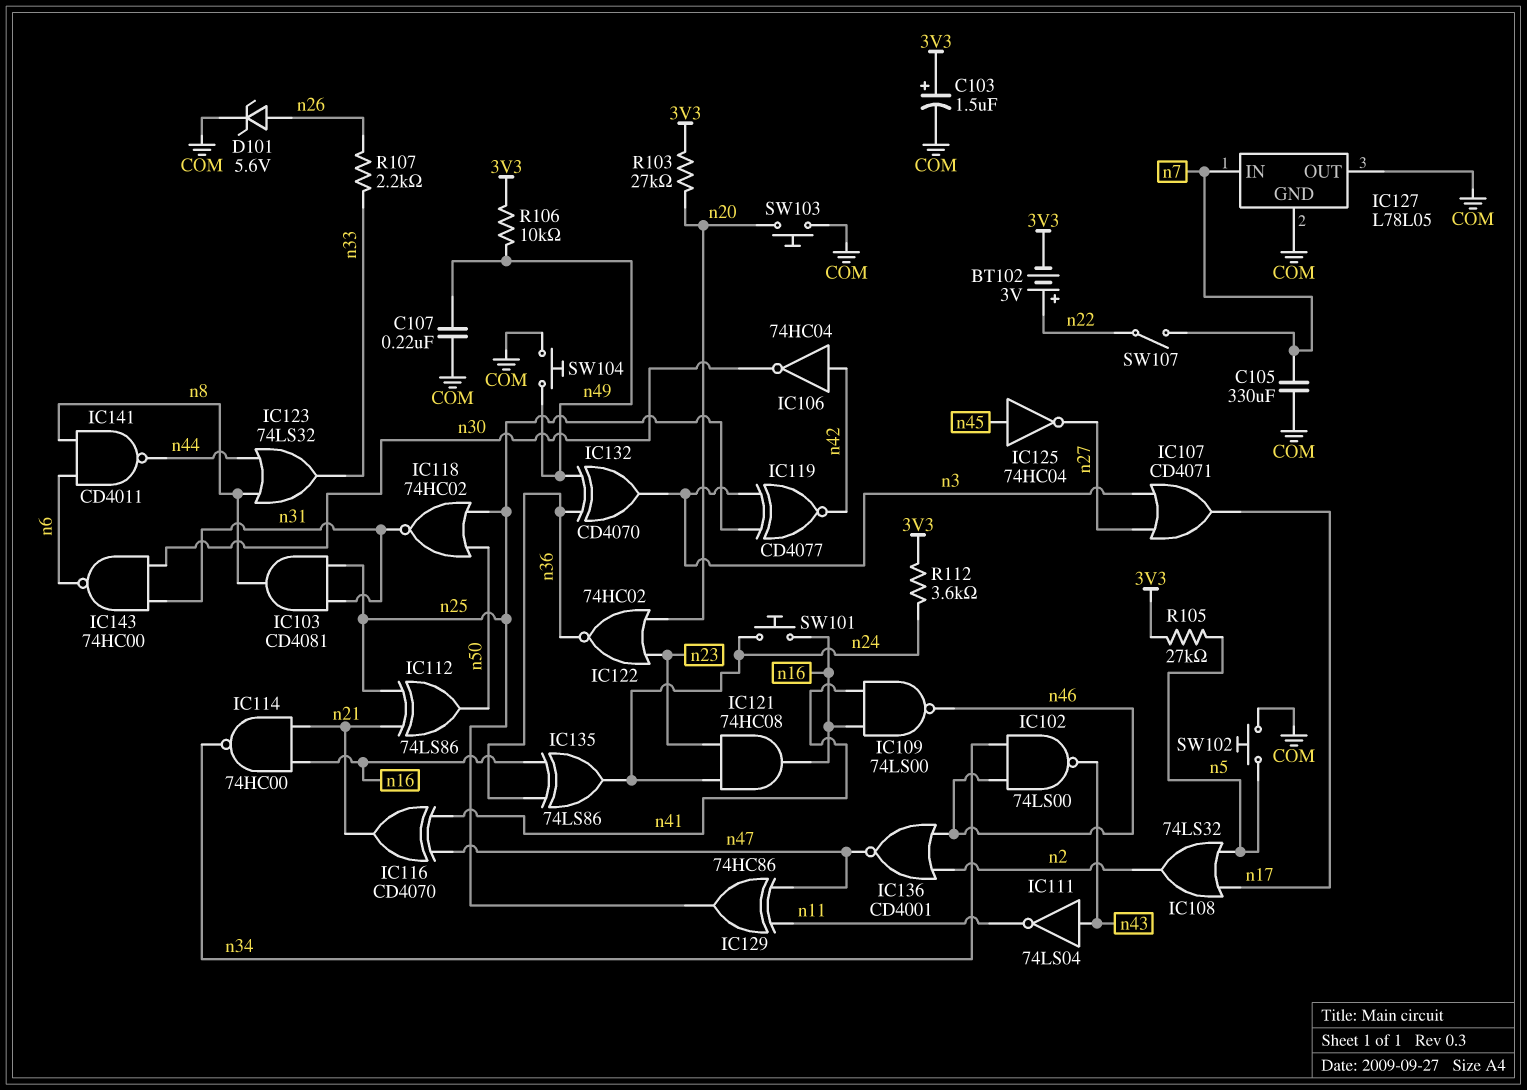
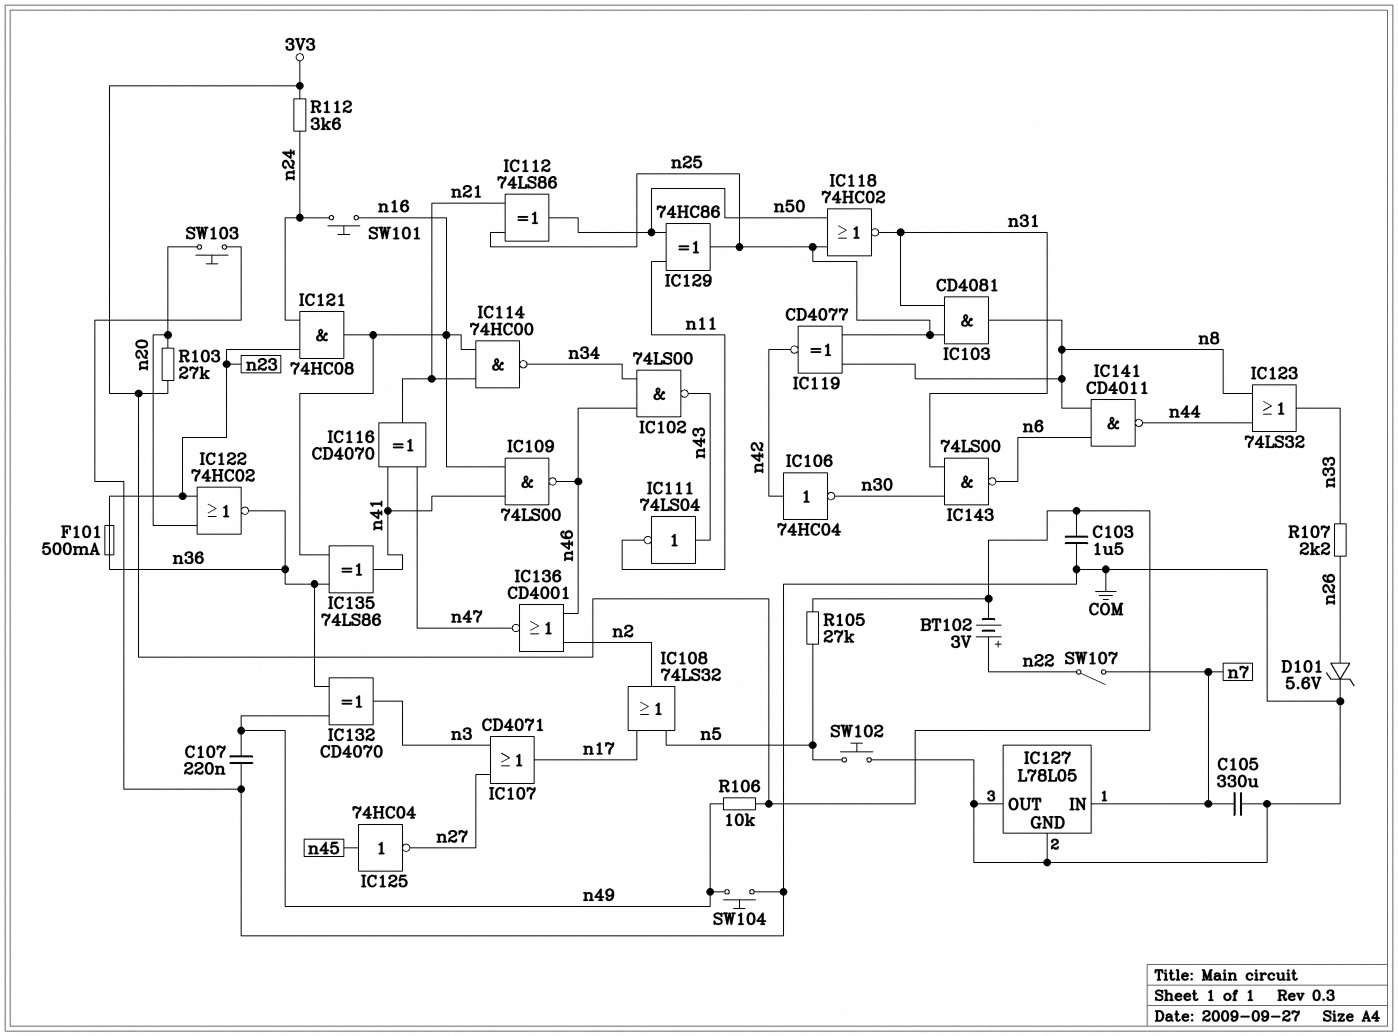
C103: 1.5uF (plus 3V3, minus COM) -> 1.5uF (3V3, COM)
F101: none -> 500mA (n23, n36)
IC119: XNOR CD4077 (in n3, in n25, out n42) -> XNOR CD4077 (in n8, in n25, out n42)
IC129: XOR 74HC86 (in n11, in n47, out n25) -> XOR 74HC86 (in n11, in n50, out n25)
IC135: XOR 74LS86 (in n16, in n36, out n24) -> XOR 74LS86 (in n16, in n36, out n41)
IC143: NAND 74HC00 (in n30, in n31, out n6) -> NAND 74LS00 (in n30, in n31, out n6)

